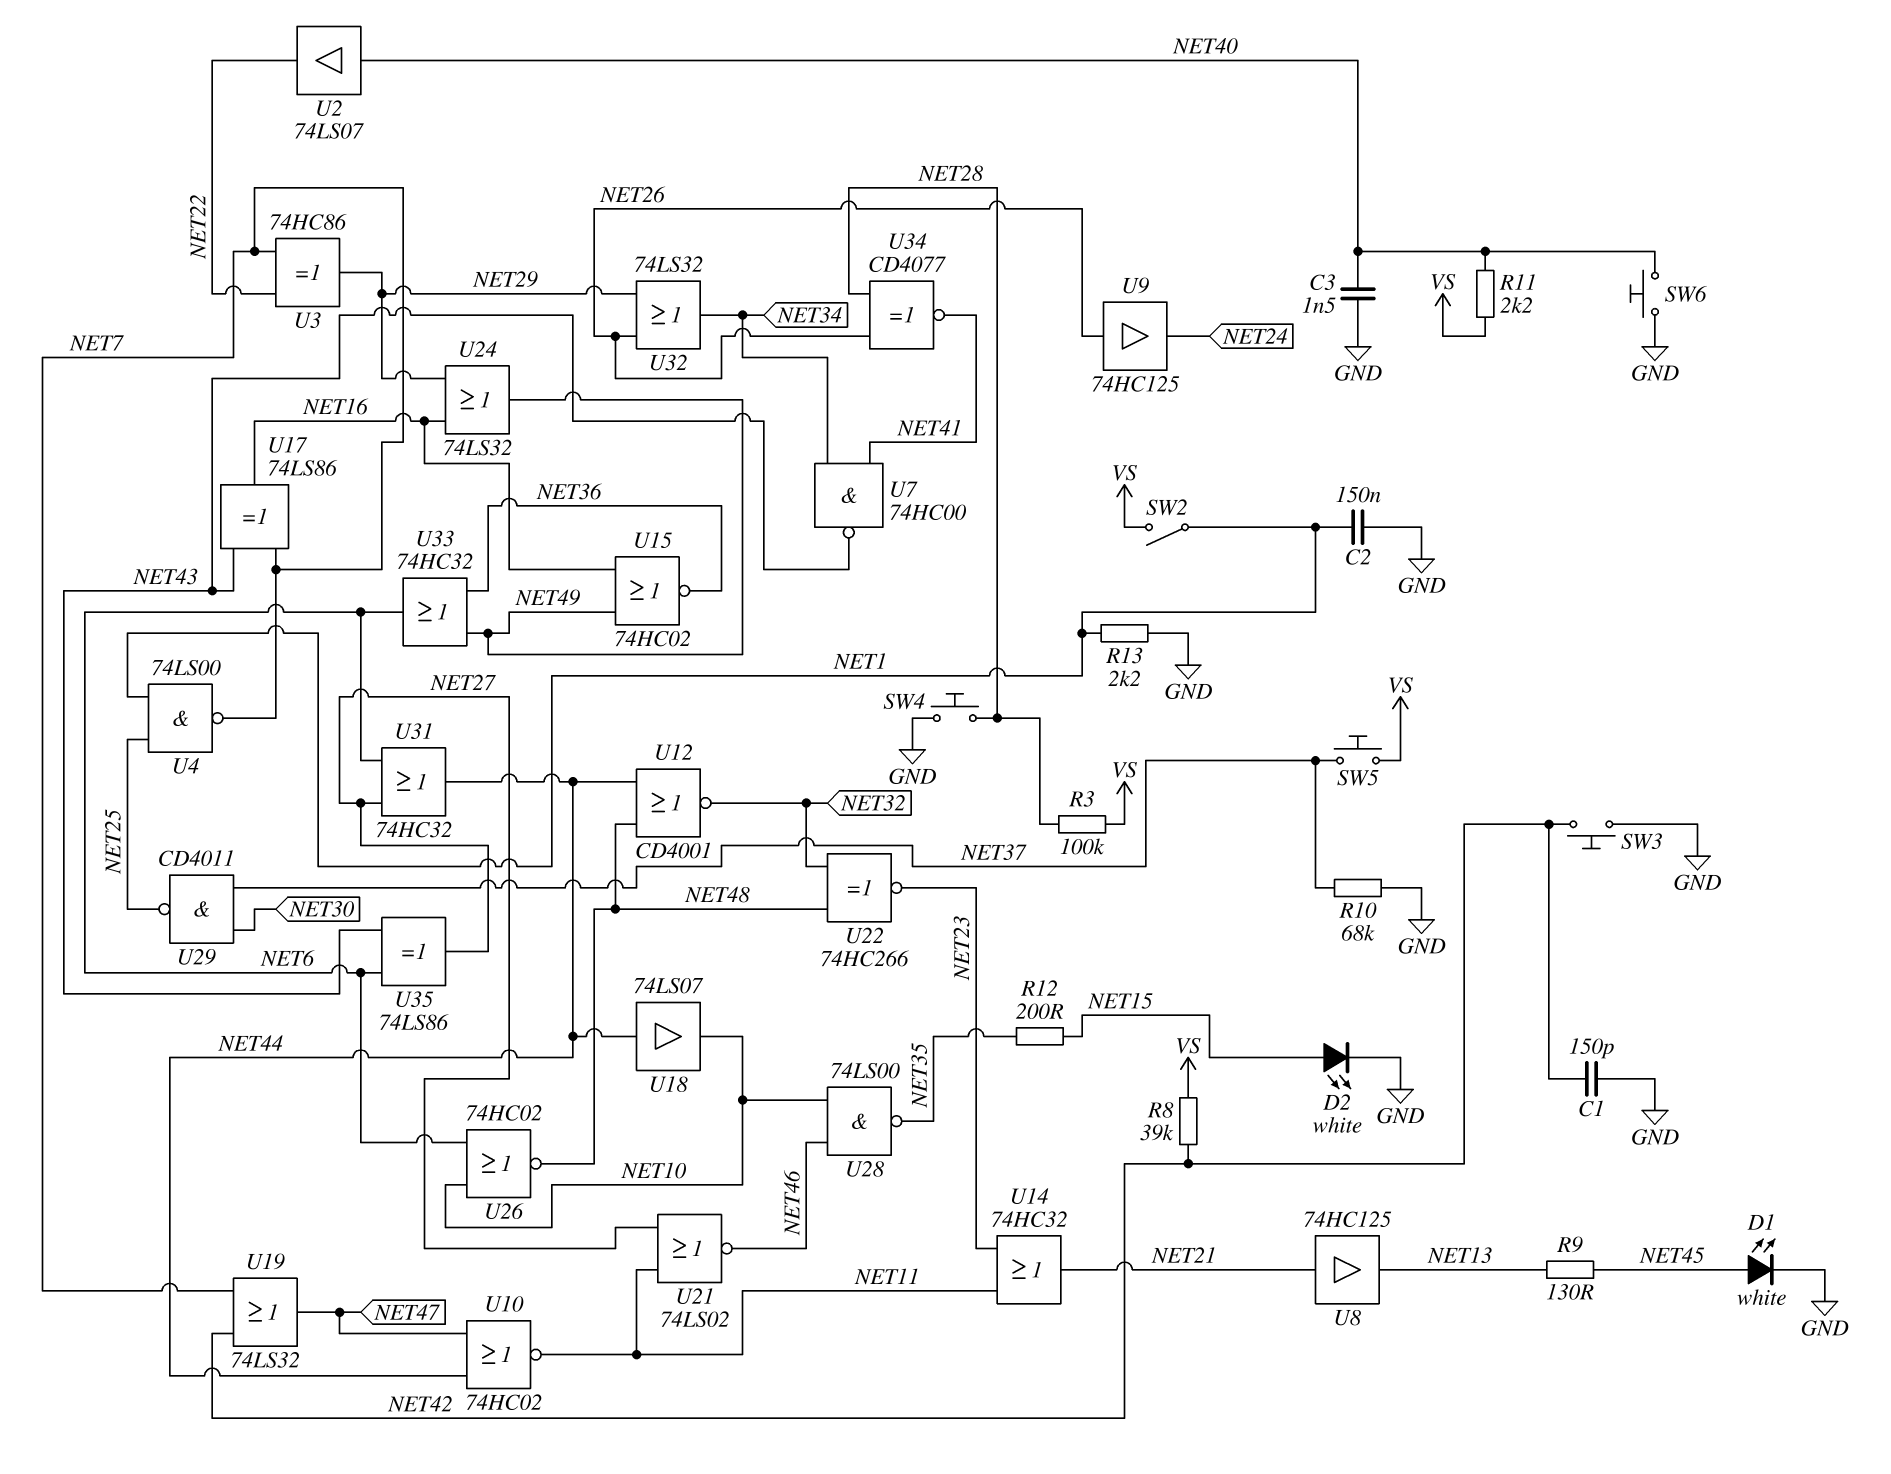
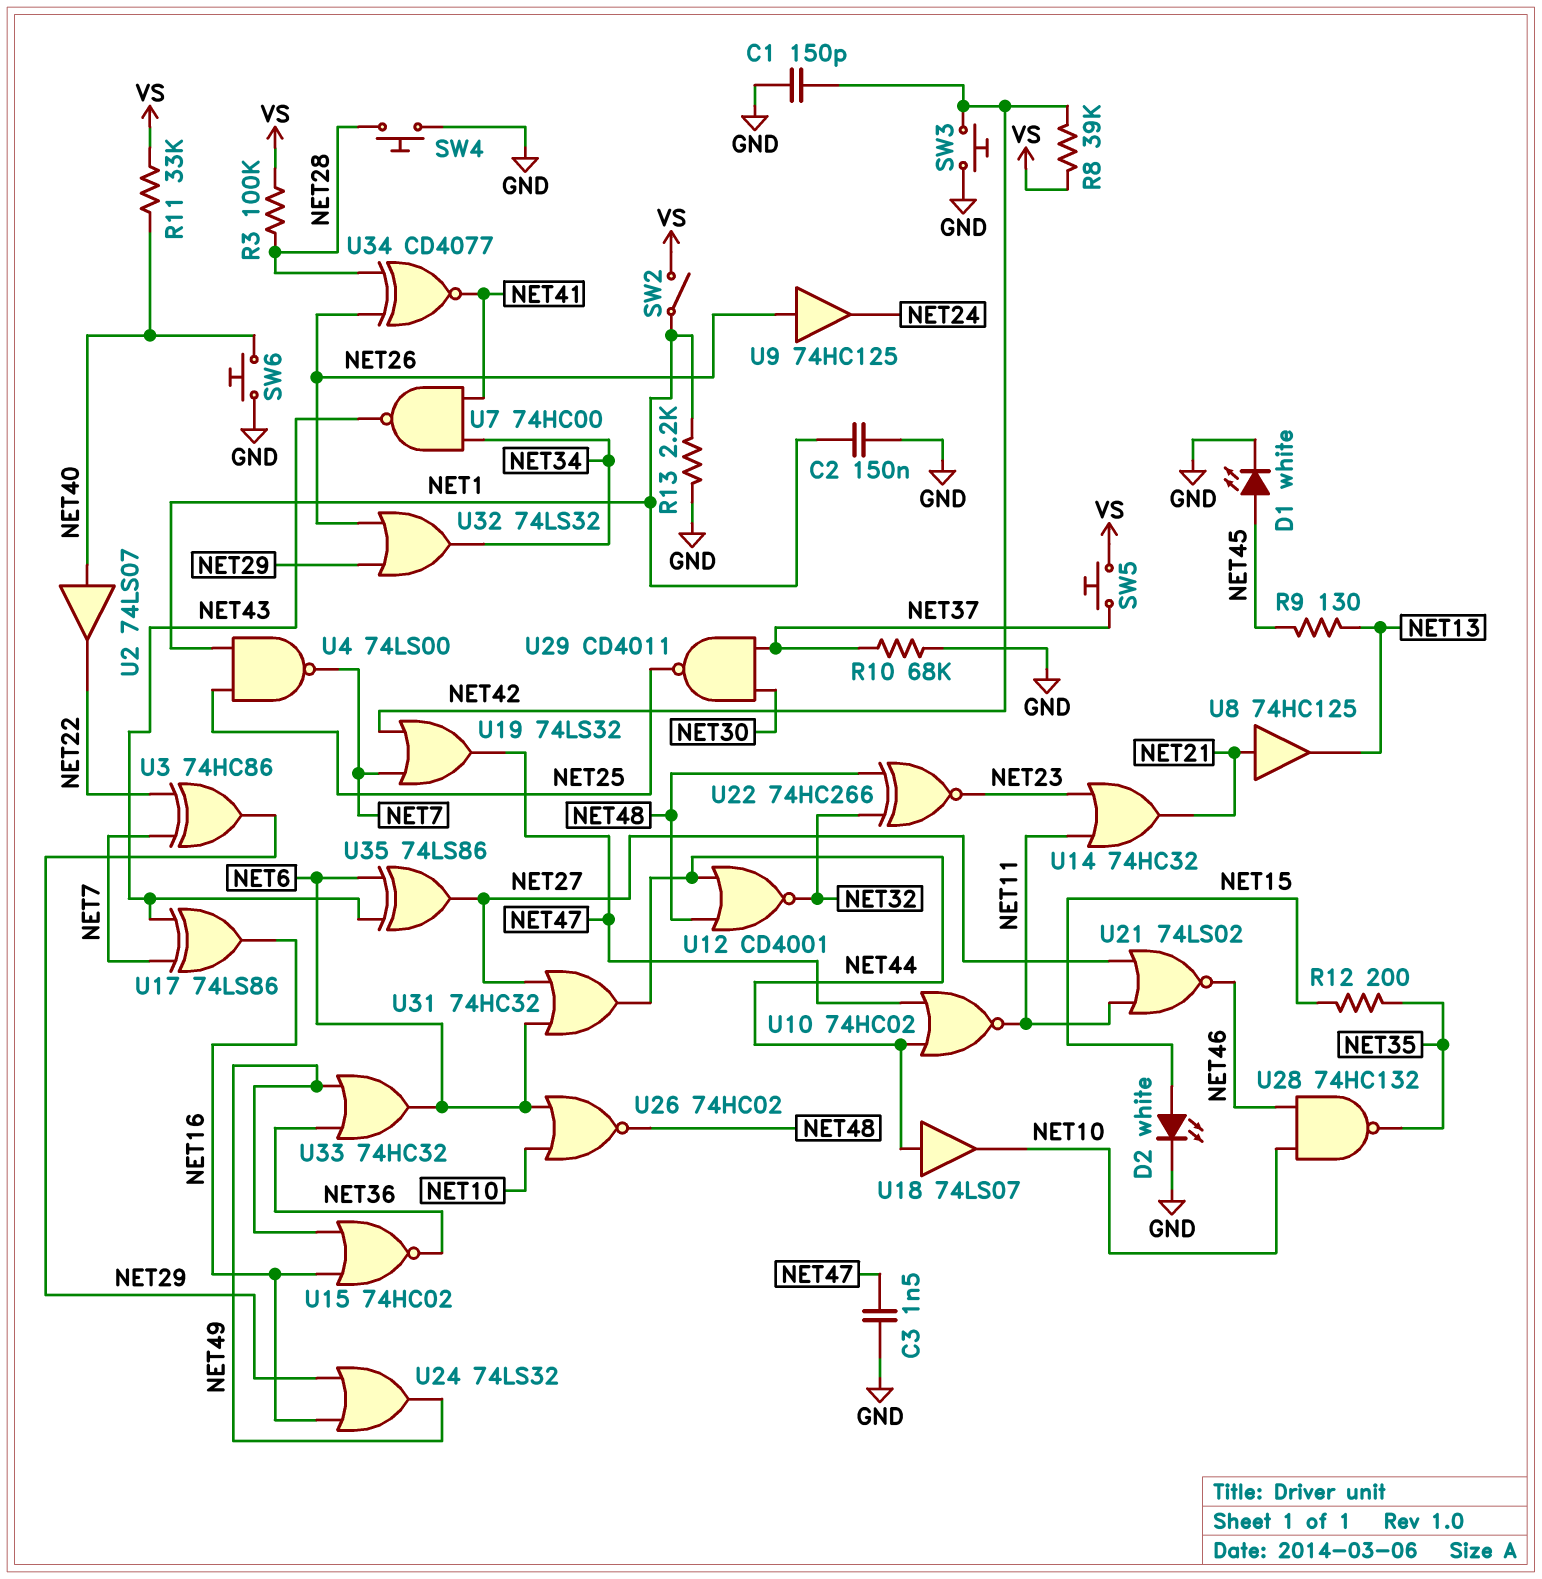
C3: 1.5nF (GND, NET40) -> 1.5nF (GND, NET47)
R11: 2.2k (NET40, VS) -> 33k (NET40, VS)
U28: NAND 74LS00 (in NET10, in NET46, out NET35) -> NAND 74HC132 (in NET10, in NET46, out NET35)

